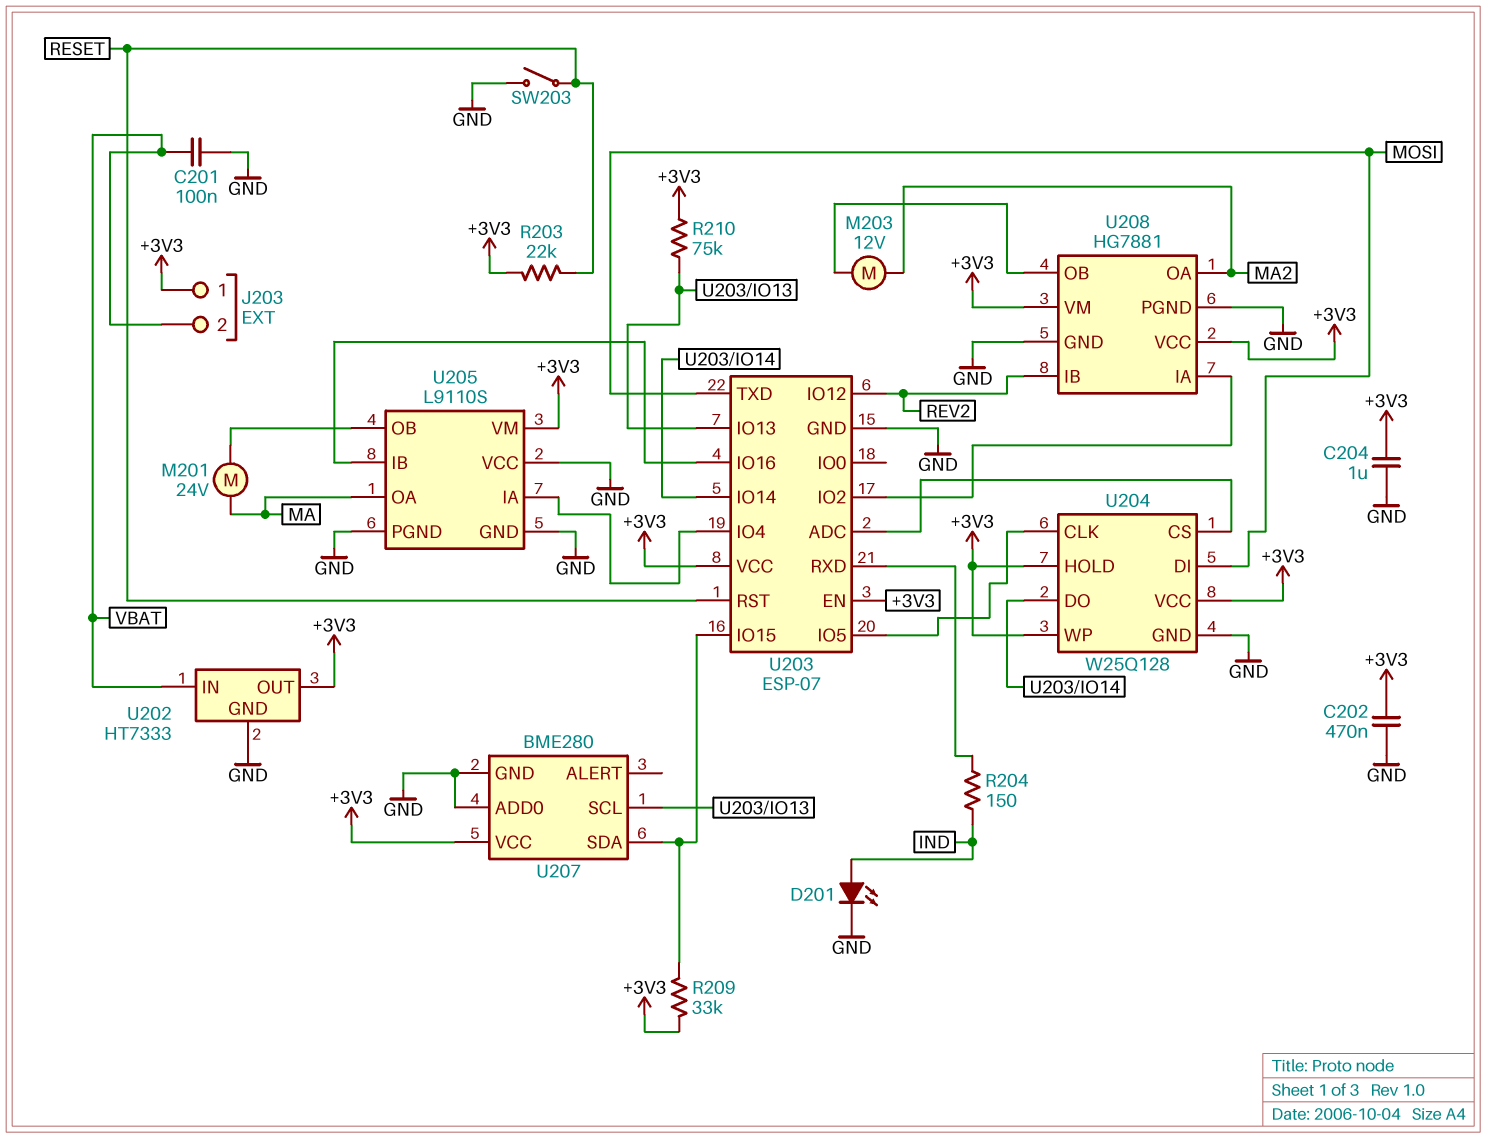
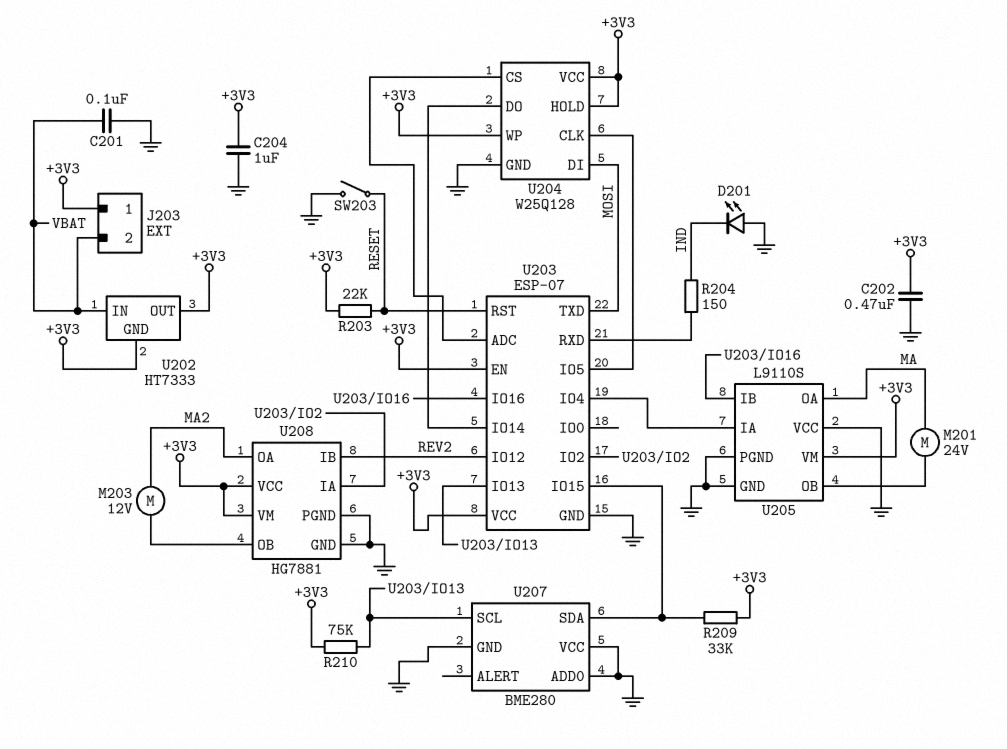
D201: LED (A IND, K GND) -> LED (A GND, K IND)
U202 pin GND: GND -> +3V3
U207 pin VCC: +3V3 -> GND

